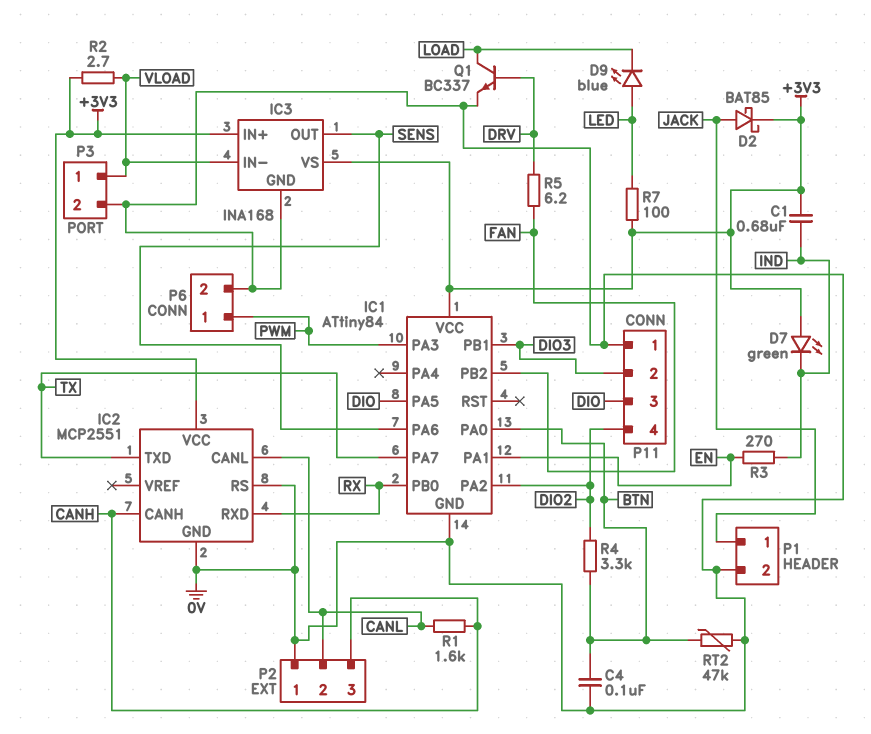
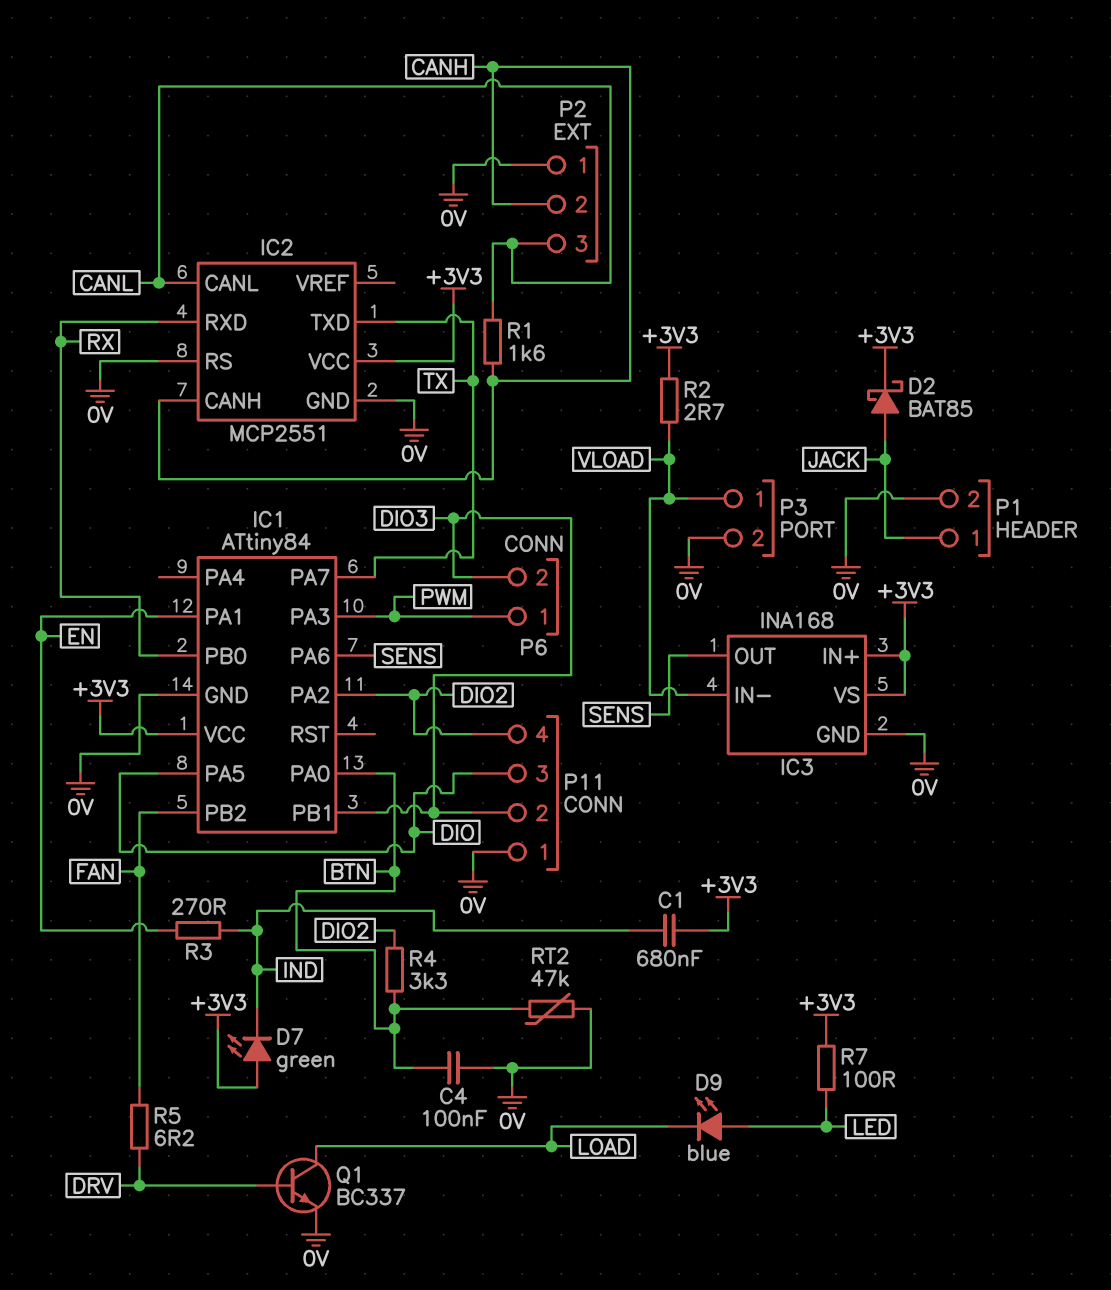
P2 pin 2: CANL -> CANH
P2 pin 3: CANH -> CANL
P6 pin 2: 0V -> DIO3

